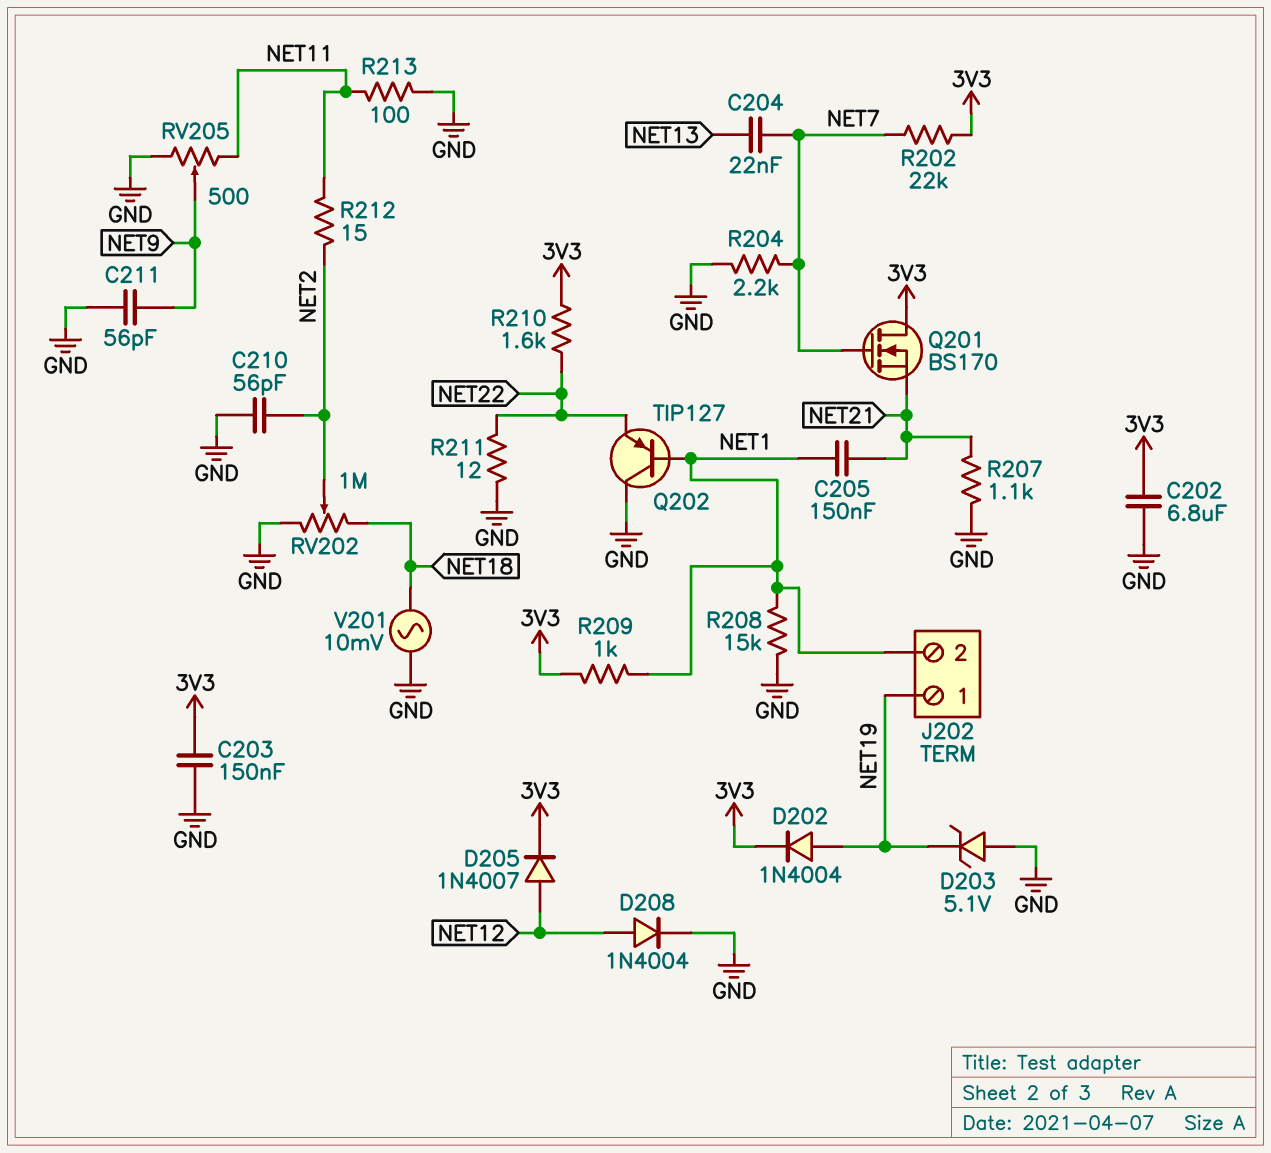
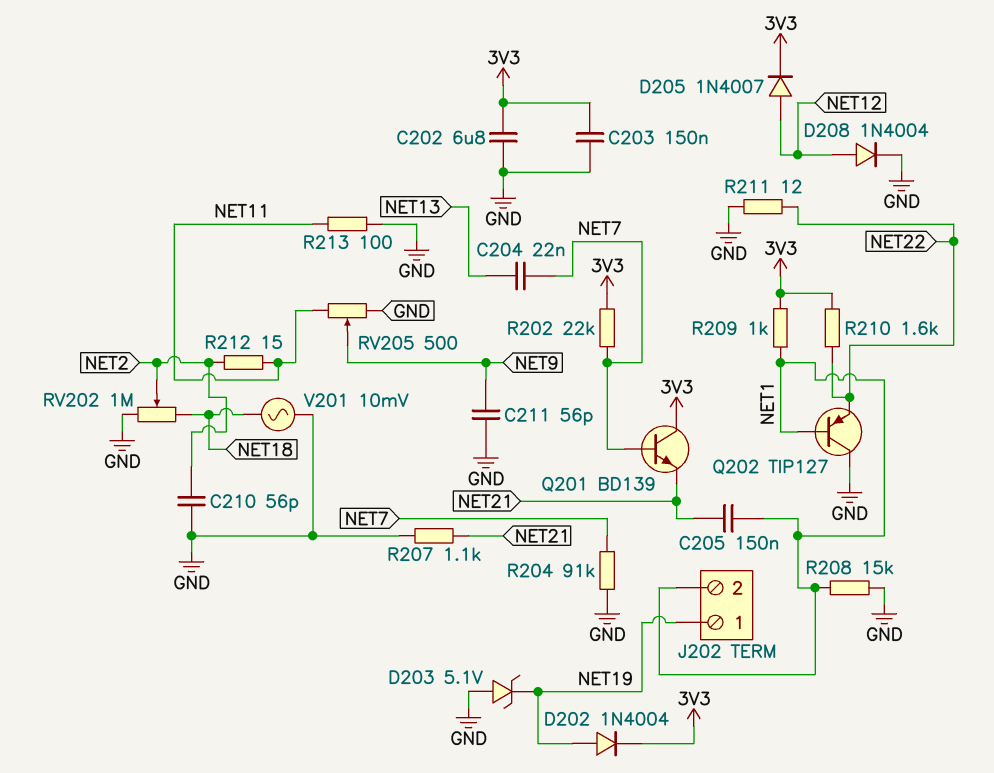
Q201: NMOS BS170 (G NET7, D 3V3, S NET21) -> NPN BD139 (B NET7, C 3V3, E NET21)
R204: 2.2k (GND, NET7) -> 91k (GND, NET7)

